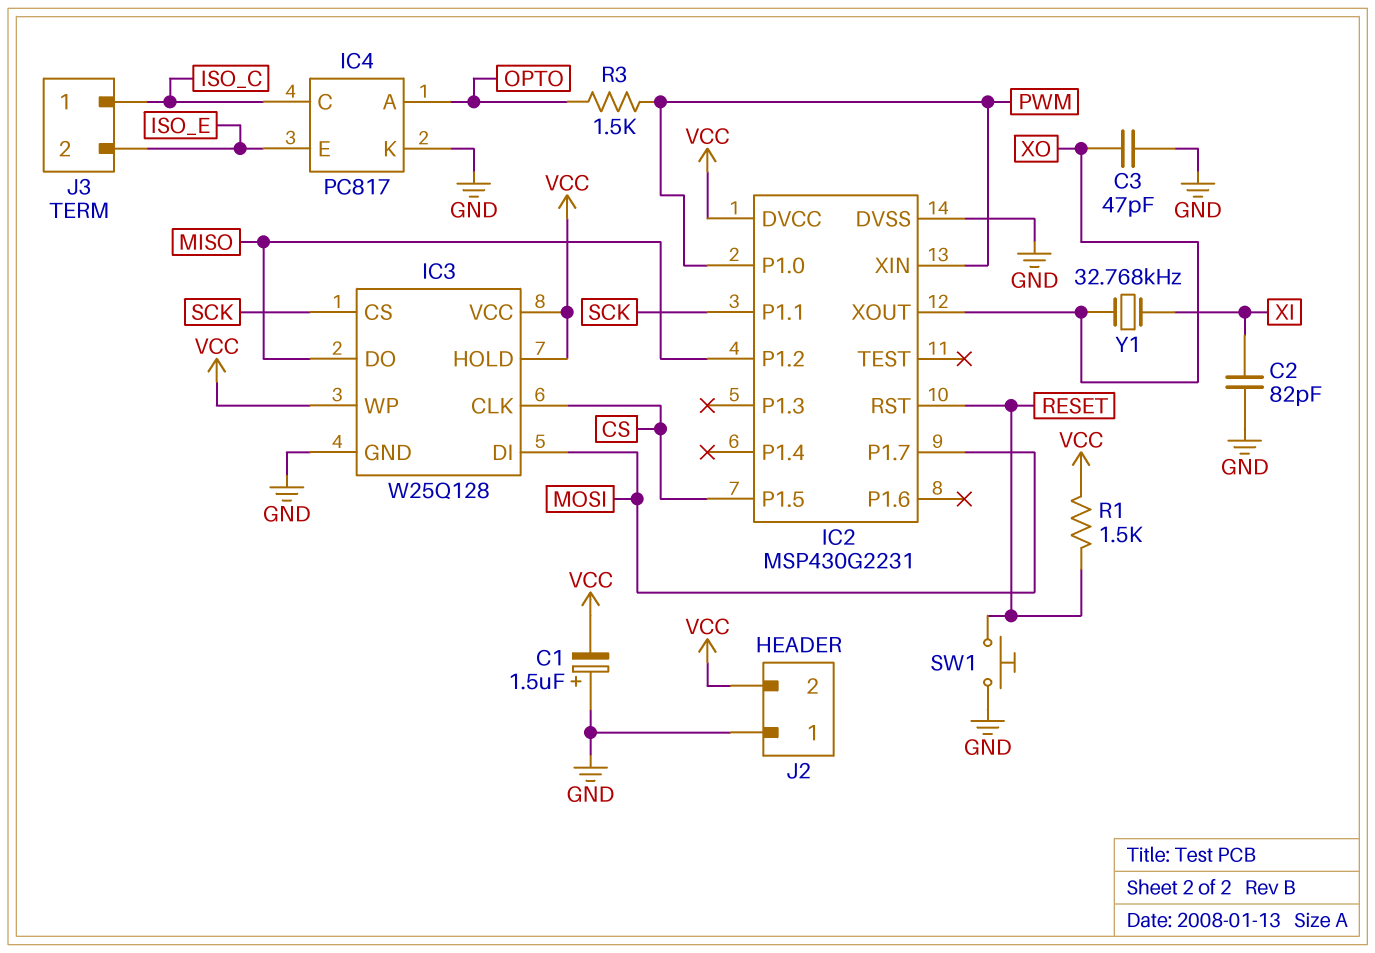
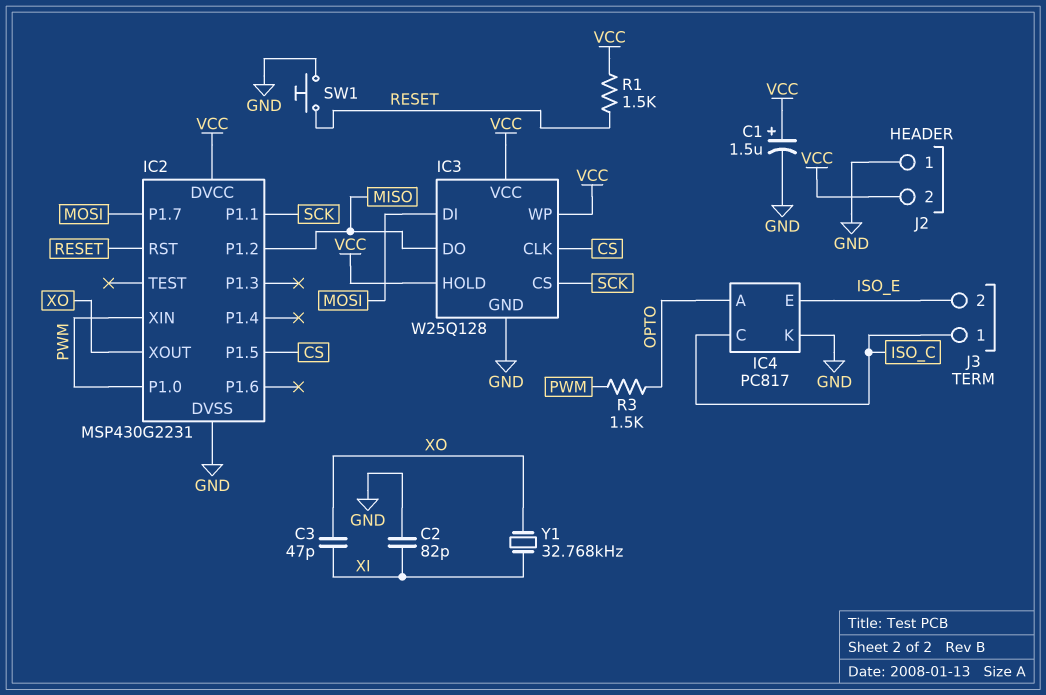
C1: 1.5uF (plus GND, minus VCC) -> 1.5uF (plus VCC, minus GND)
C3: 47pF (GND, XO) -> 47pF (XI, XO)

